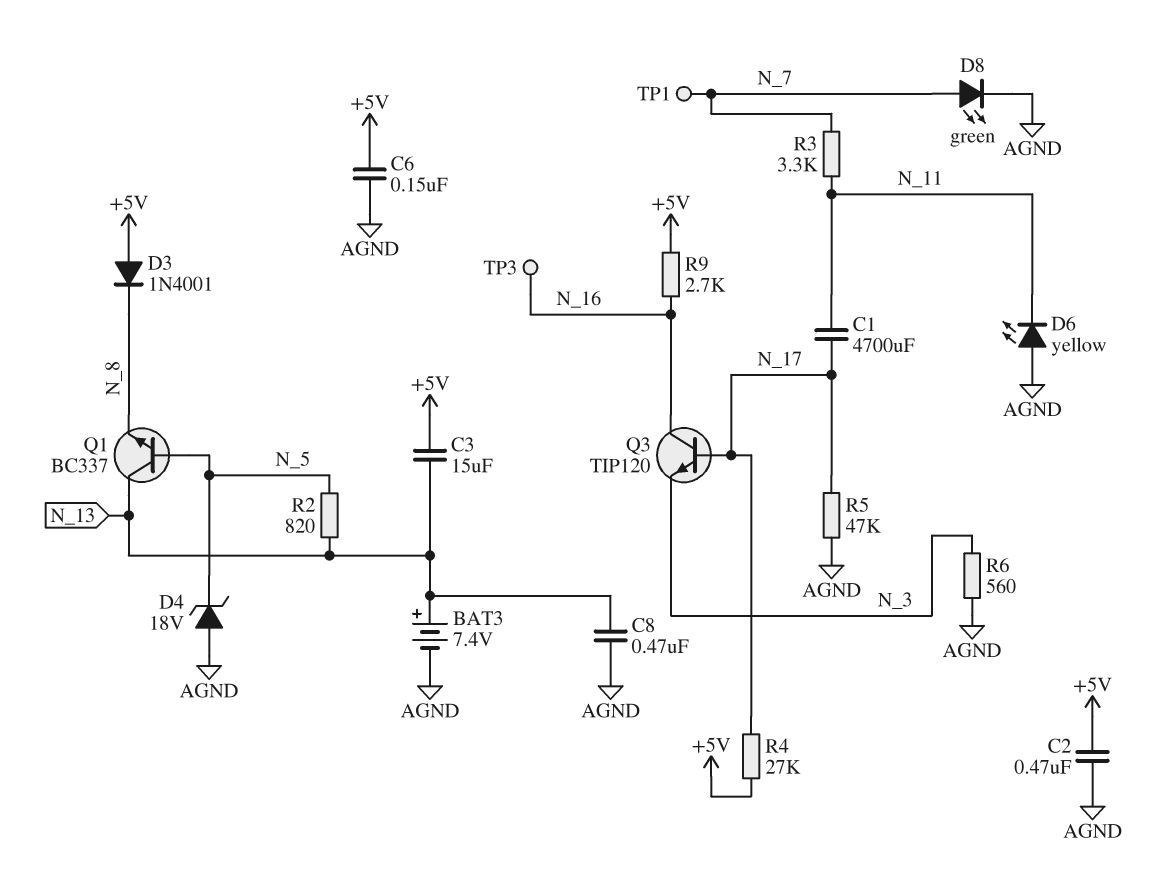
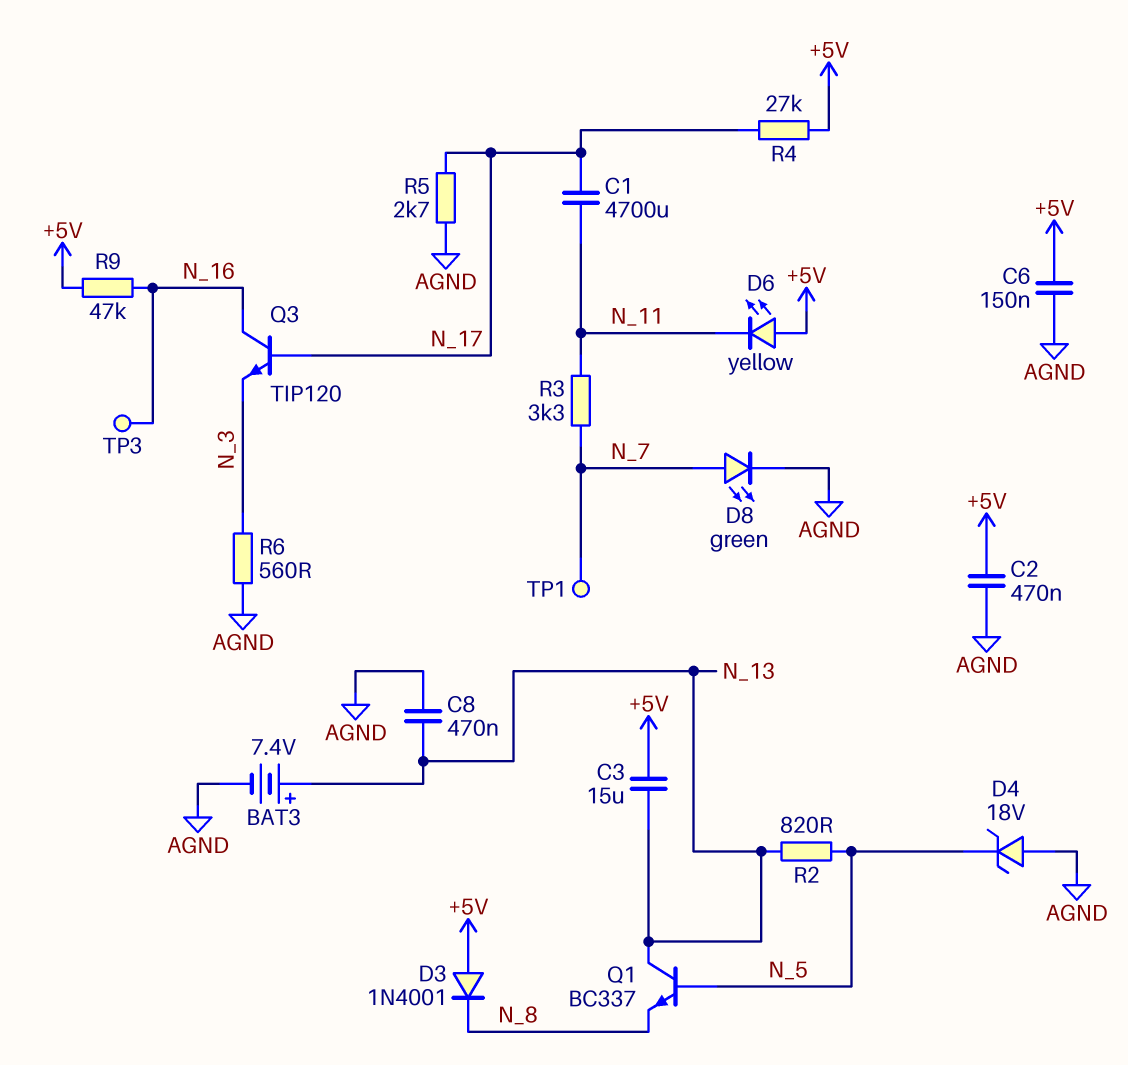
D6: LED yellow (A AGND, K N_11) -> LED yellow (A +5V, K N_11)
R5: 47k (AGND, N_17) -> 2.7k (AGND, N_17)
R9: 2.7k (+5V, N_16) -> 47k (+5V, N_16)

